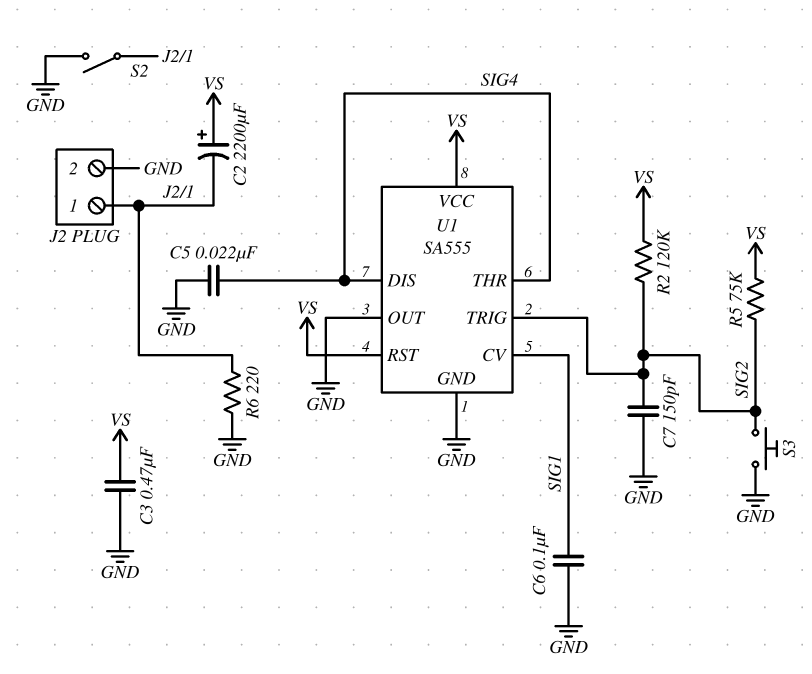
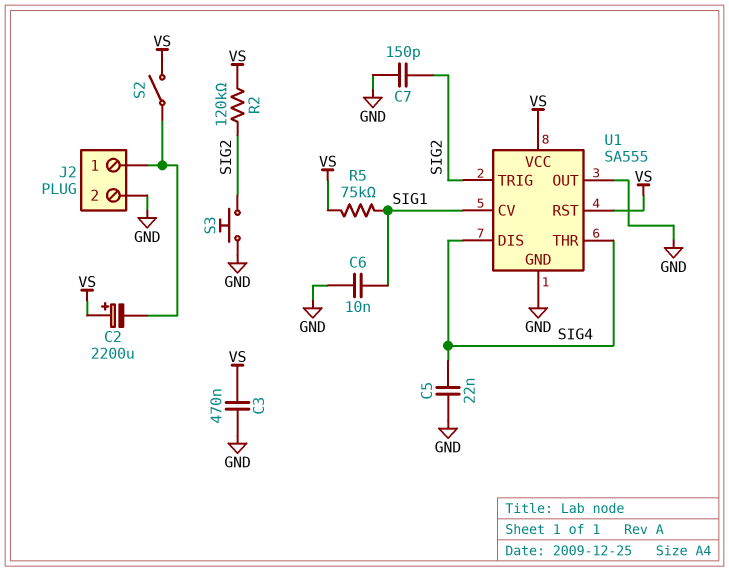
C6: 100nF (GND, SIG1) -> 10nF (GND, SIG1)
R5: 75k (SIG2, VS) -> 75k (SIG1, VS)
R6: 220 (GND, J2/1) -> none
S2: switch (GND, J2/1) -> switch (J2/1, VS)

